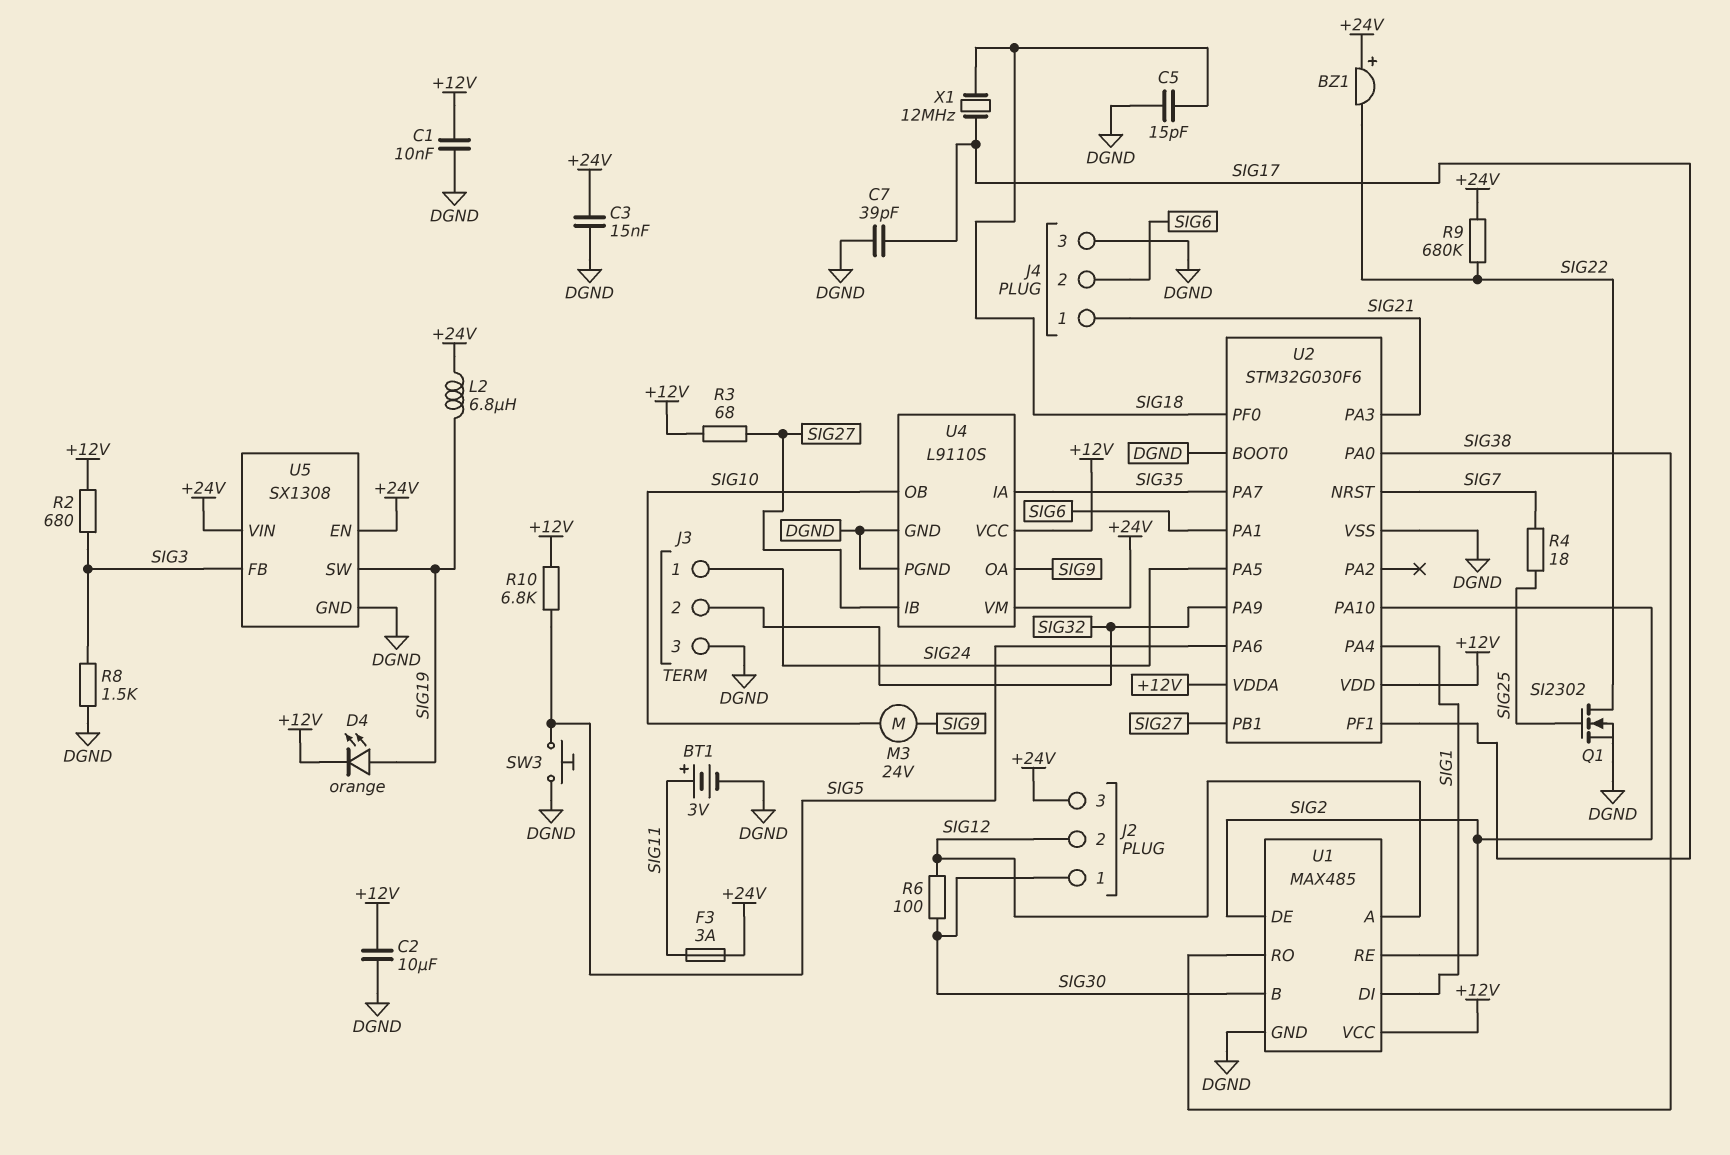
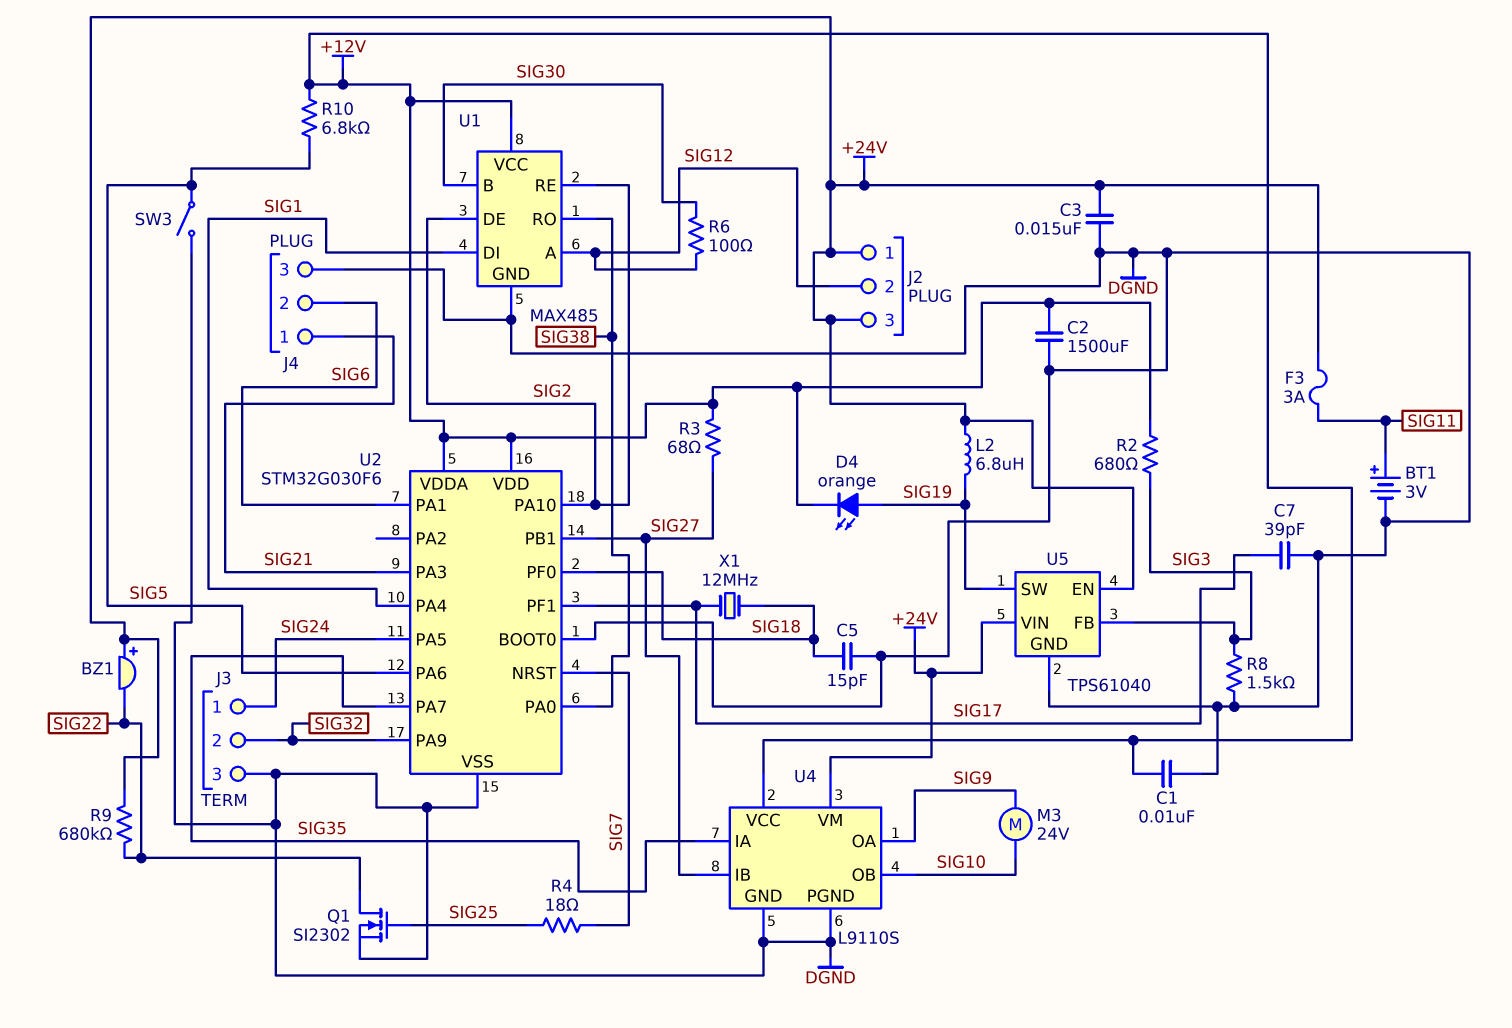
C2: 10uF (+12V, DGND) -> 1500uF (+12V, DGND)
J2 pin 1: SIG30 -> +24V
SW3: button (DGND, SIG5) -> switch (DGND, SIG5)
U5: SX1308 -> TPS61040

